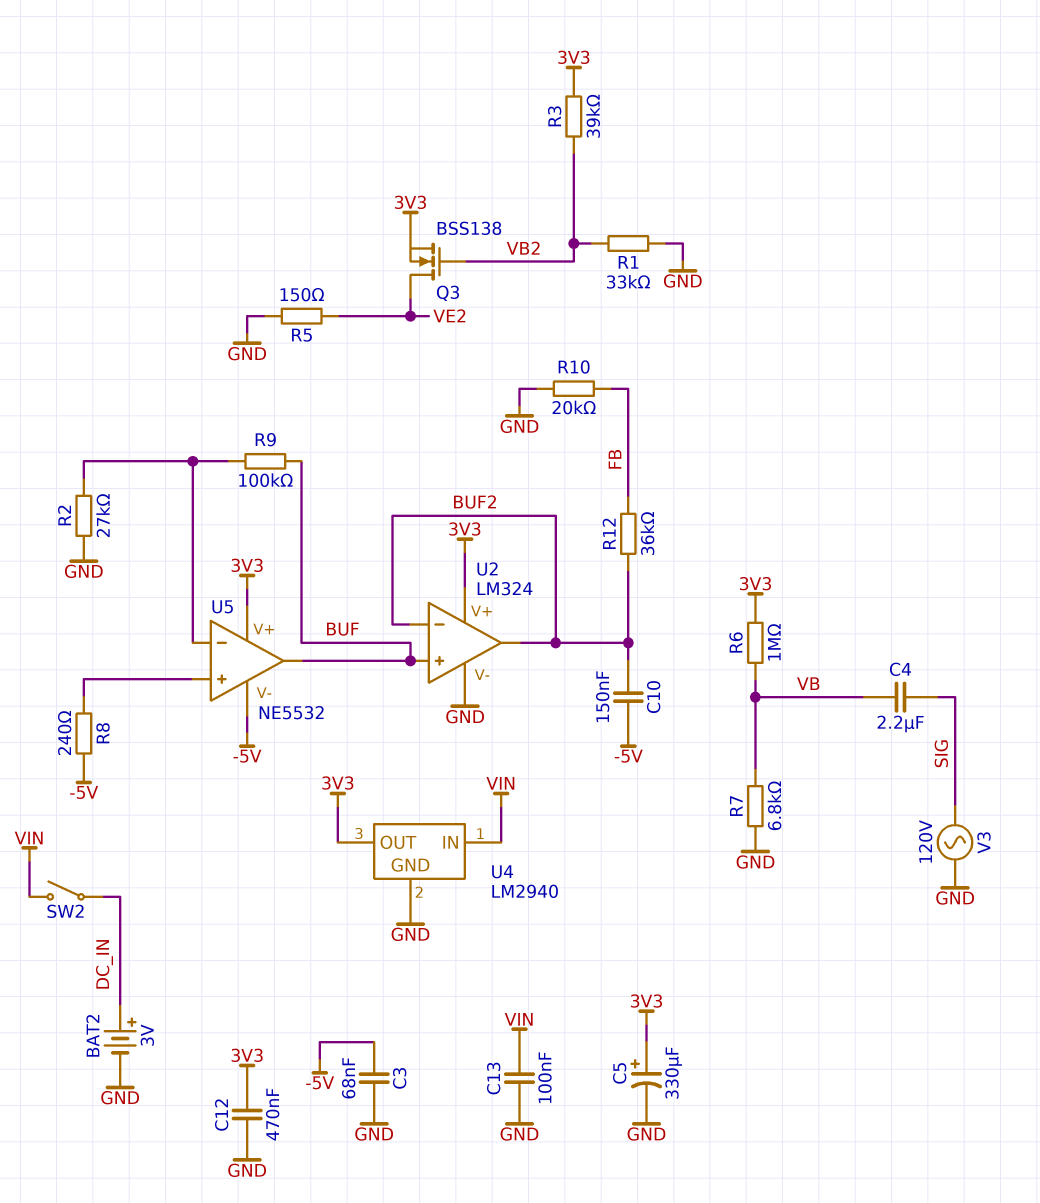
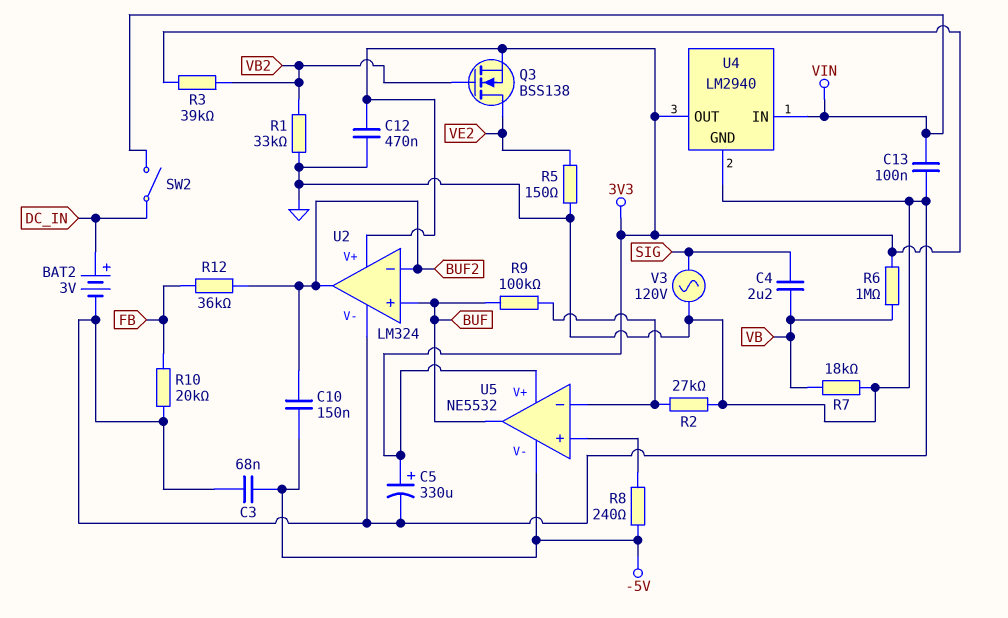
R7: 6.8k (GND, VB) -> 18k (GND, VB)

